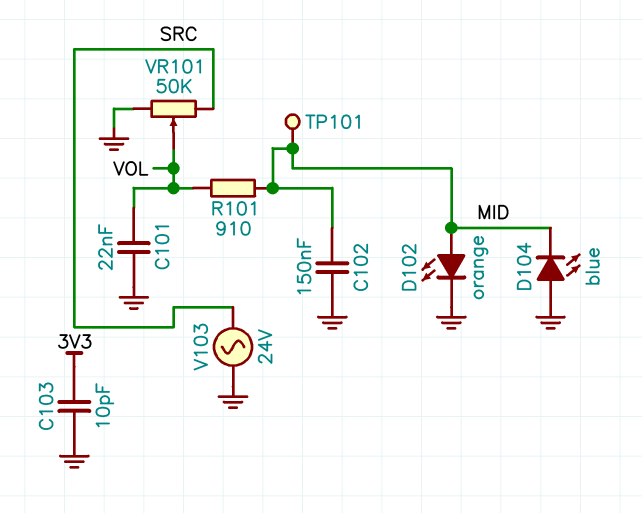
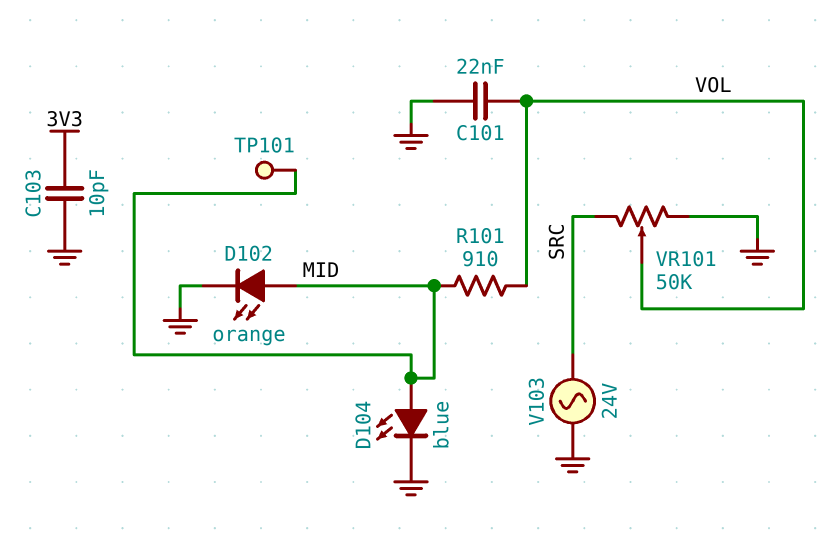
C102: 150nF (GND, MID) -> none
D104: LED blue (A GND, K MID) -> LED blue (A MID, K GND)

